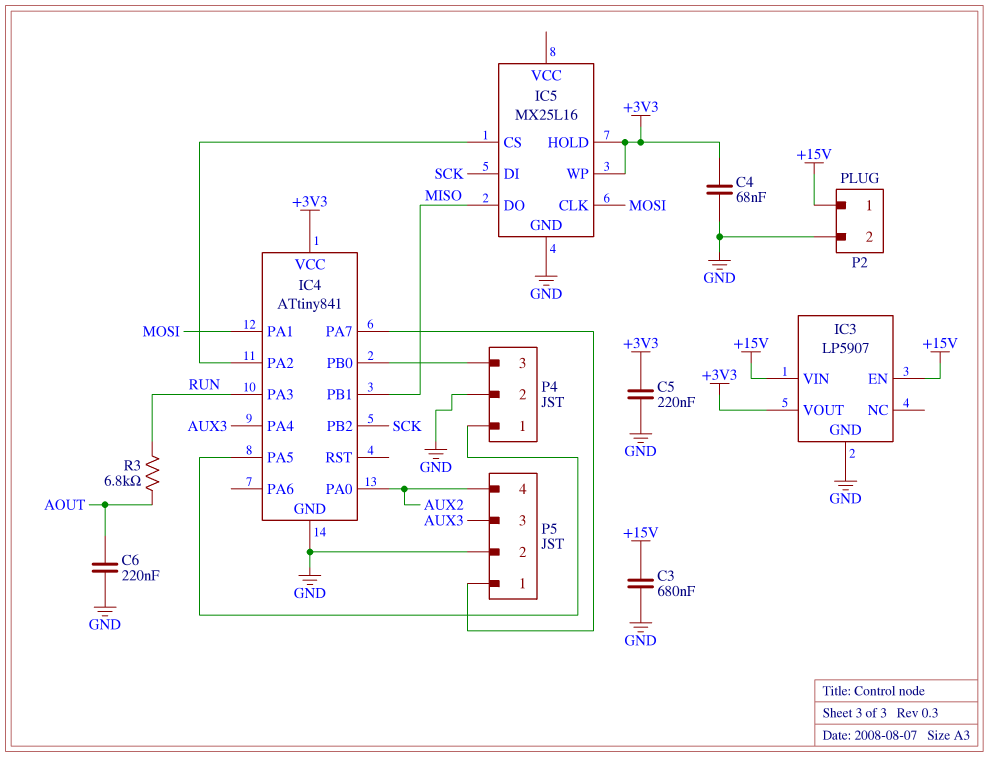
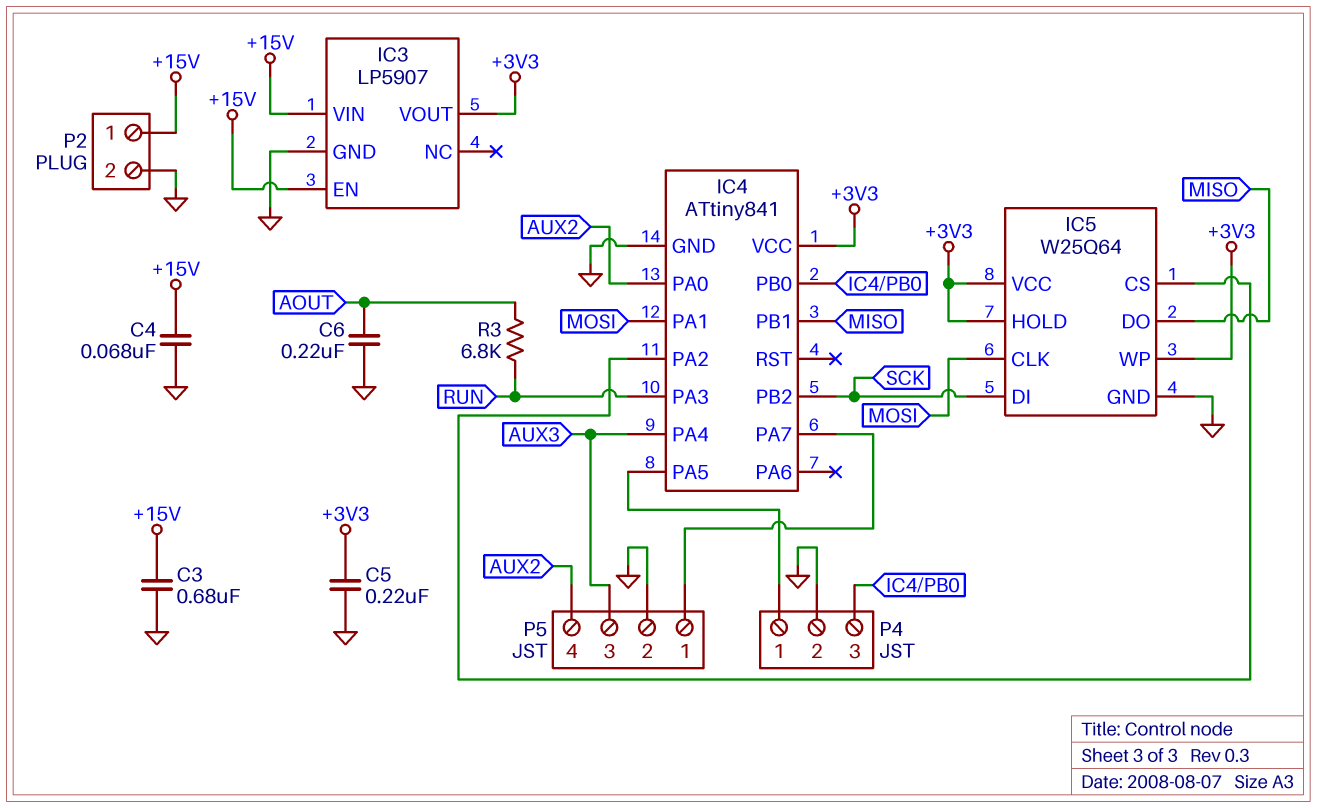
C4: 68nF (+3V3, GND) -> 68nF (+15V, GND)
IC5: MX25L16 -> W25Q64
IC5 pin VCC: none -> +3V3

